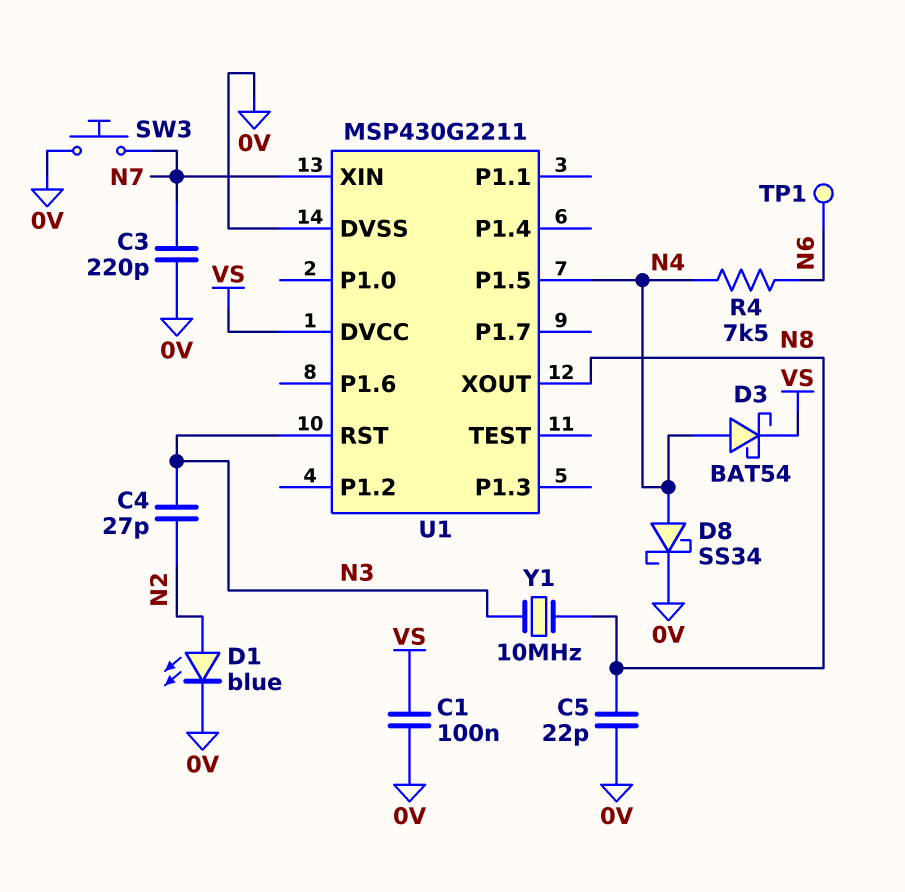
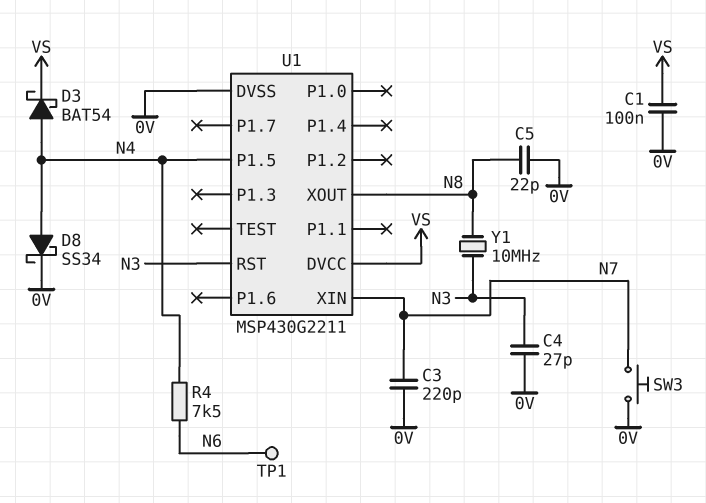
C4: 27pF (N2, N3) -> 27pF (0V, N3)
D1: LED blue (A N2, K 0V) -> none

